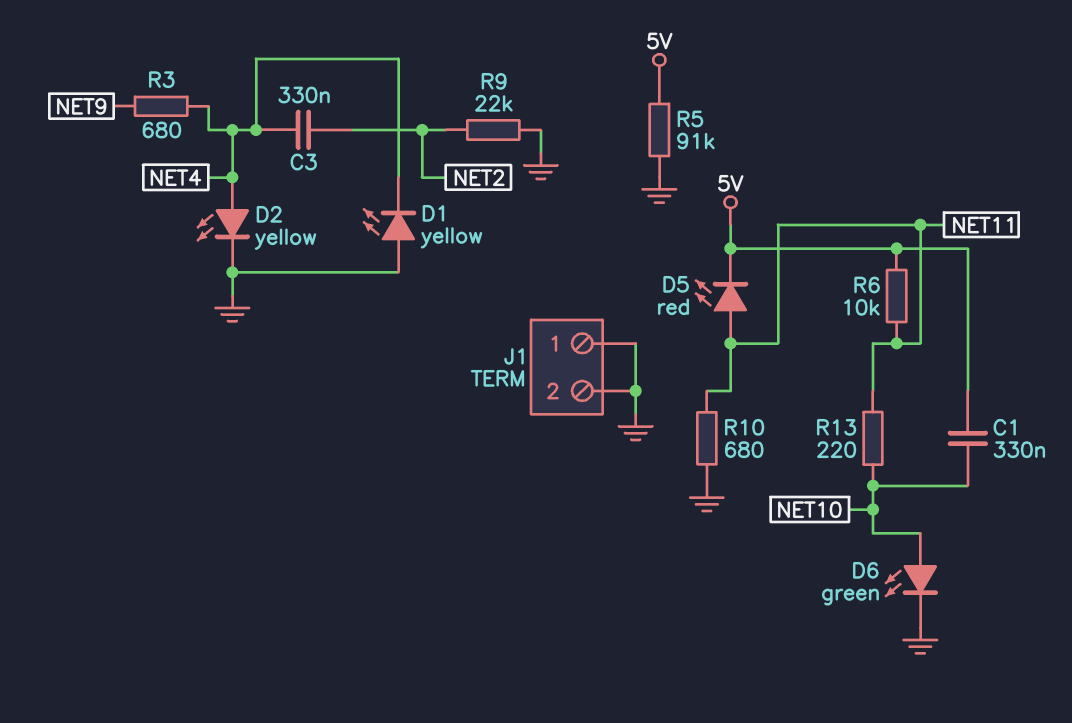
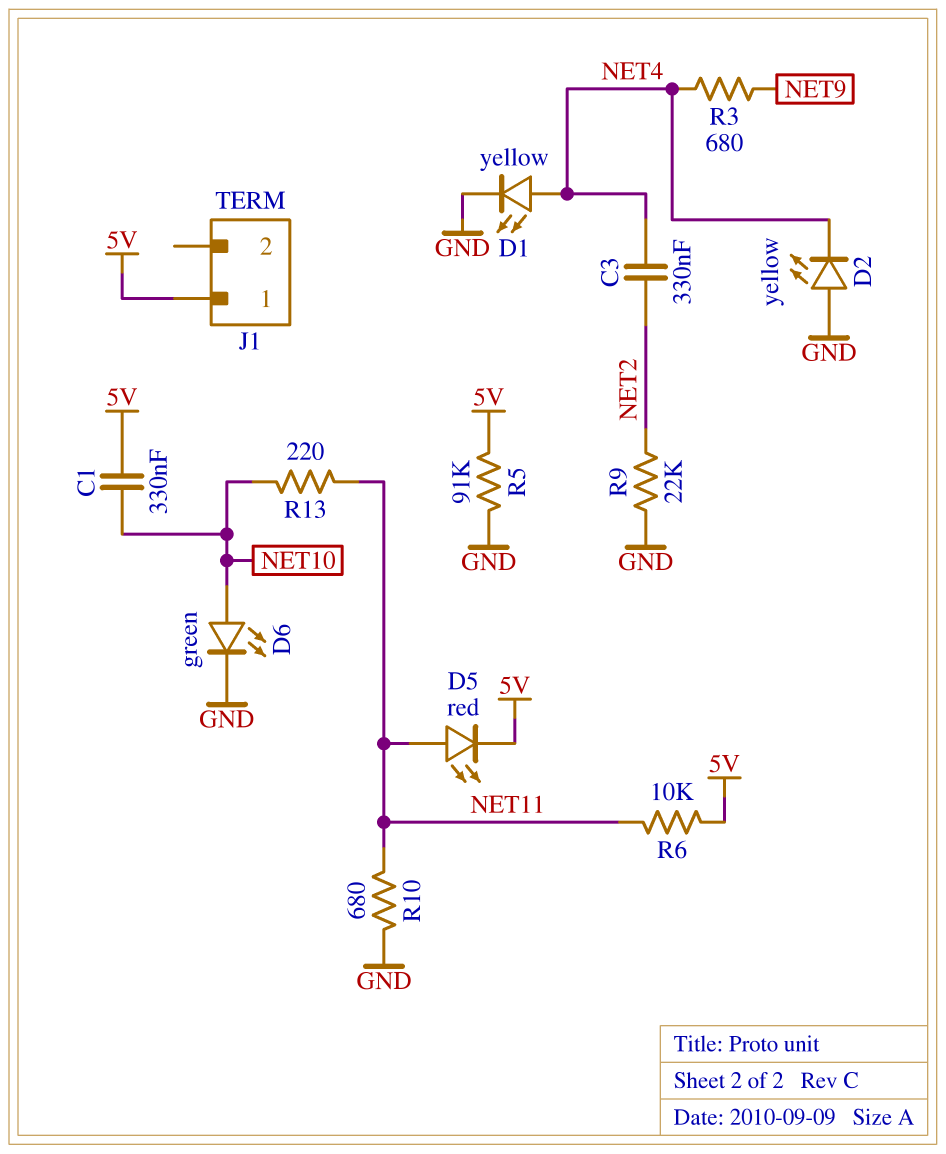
D1: LED yellow (A GND, K NET4) -> LED yellow (A NET4, K GND)
D2: LED yellow (A NET4, K GND) -> LED yellow (A GND, K NET4)
J1 pin 1: GND -> 5V
J1 pin 2: GND -> none

